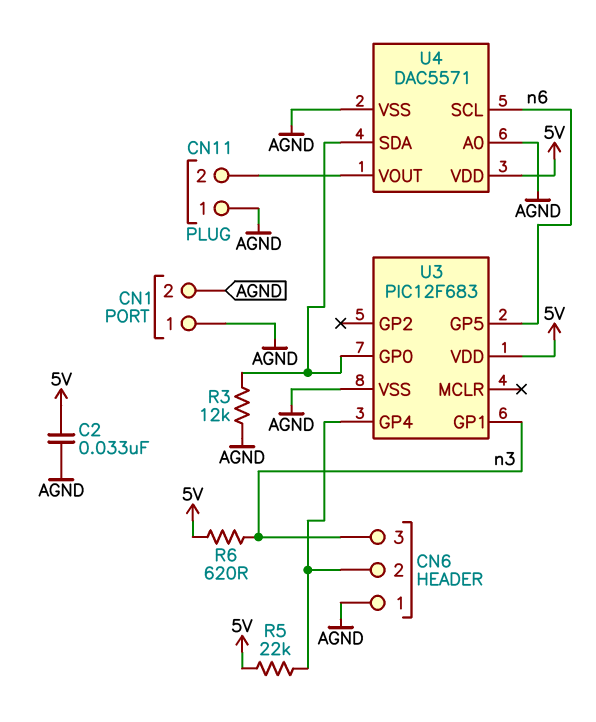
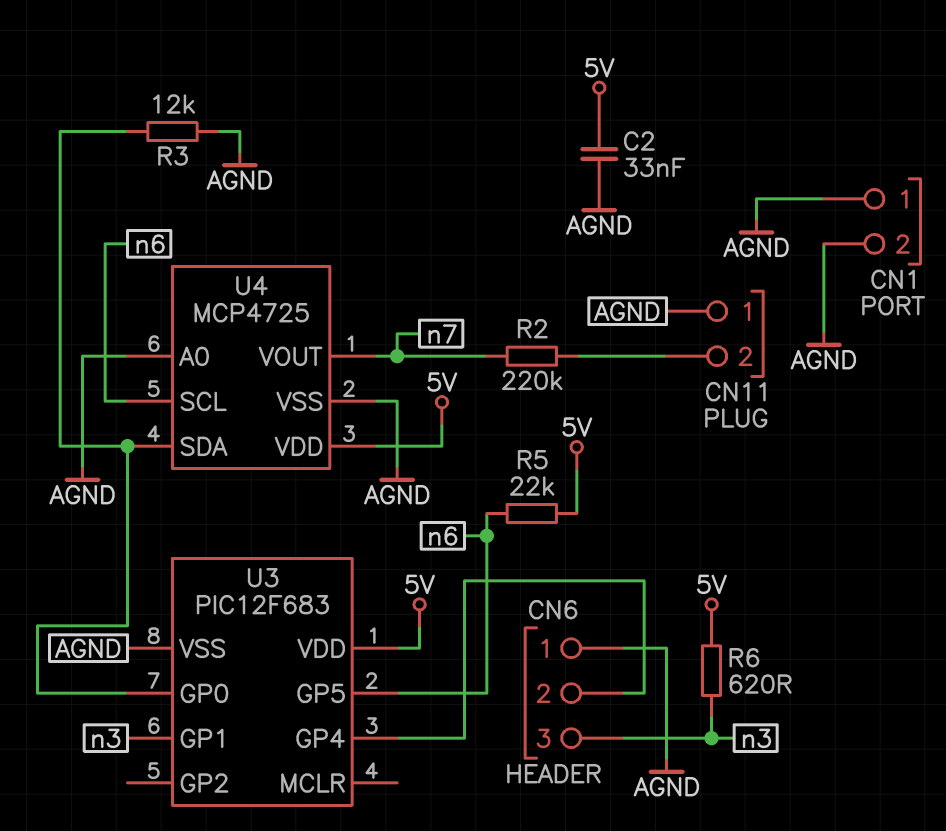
R2: none -> 220k (CN11/2, n7)
R5: 22k (5V, CN6/2) -> 22k (5V, n6)
U4: DAC5571 -> MCP4725
U4 pin VOUT: CN11/2 -> n7

